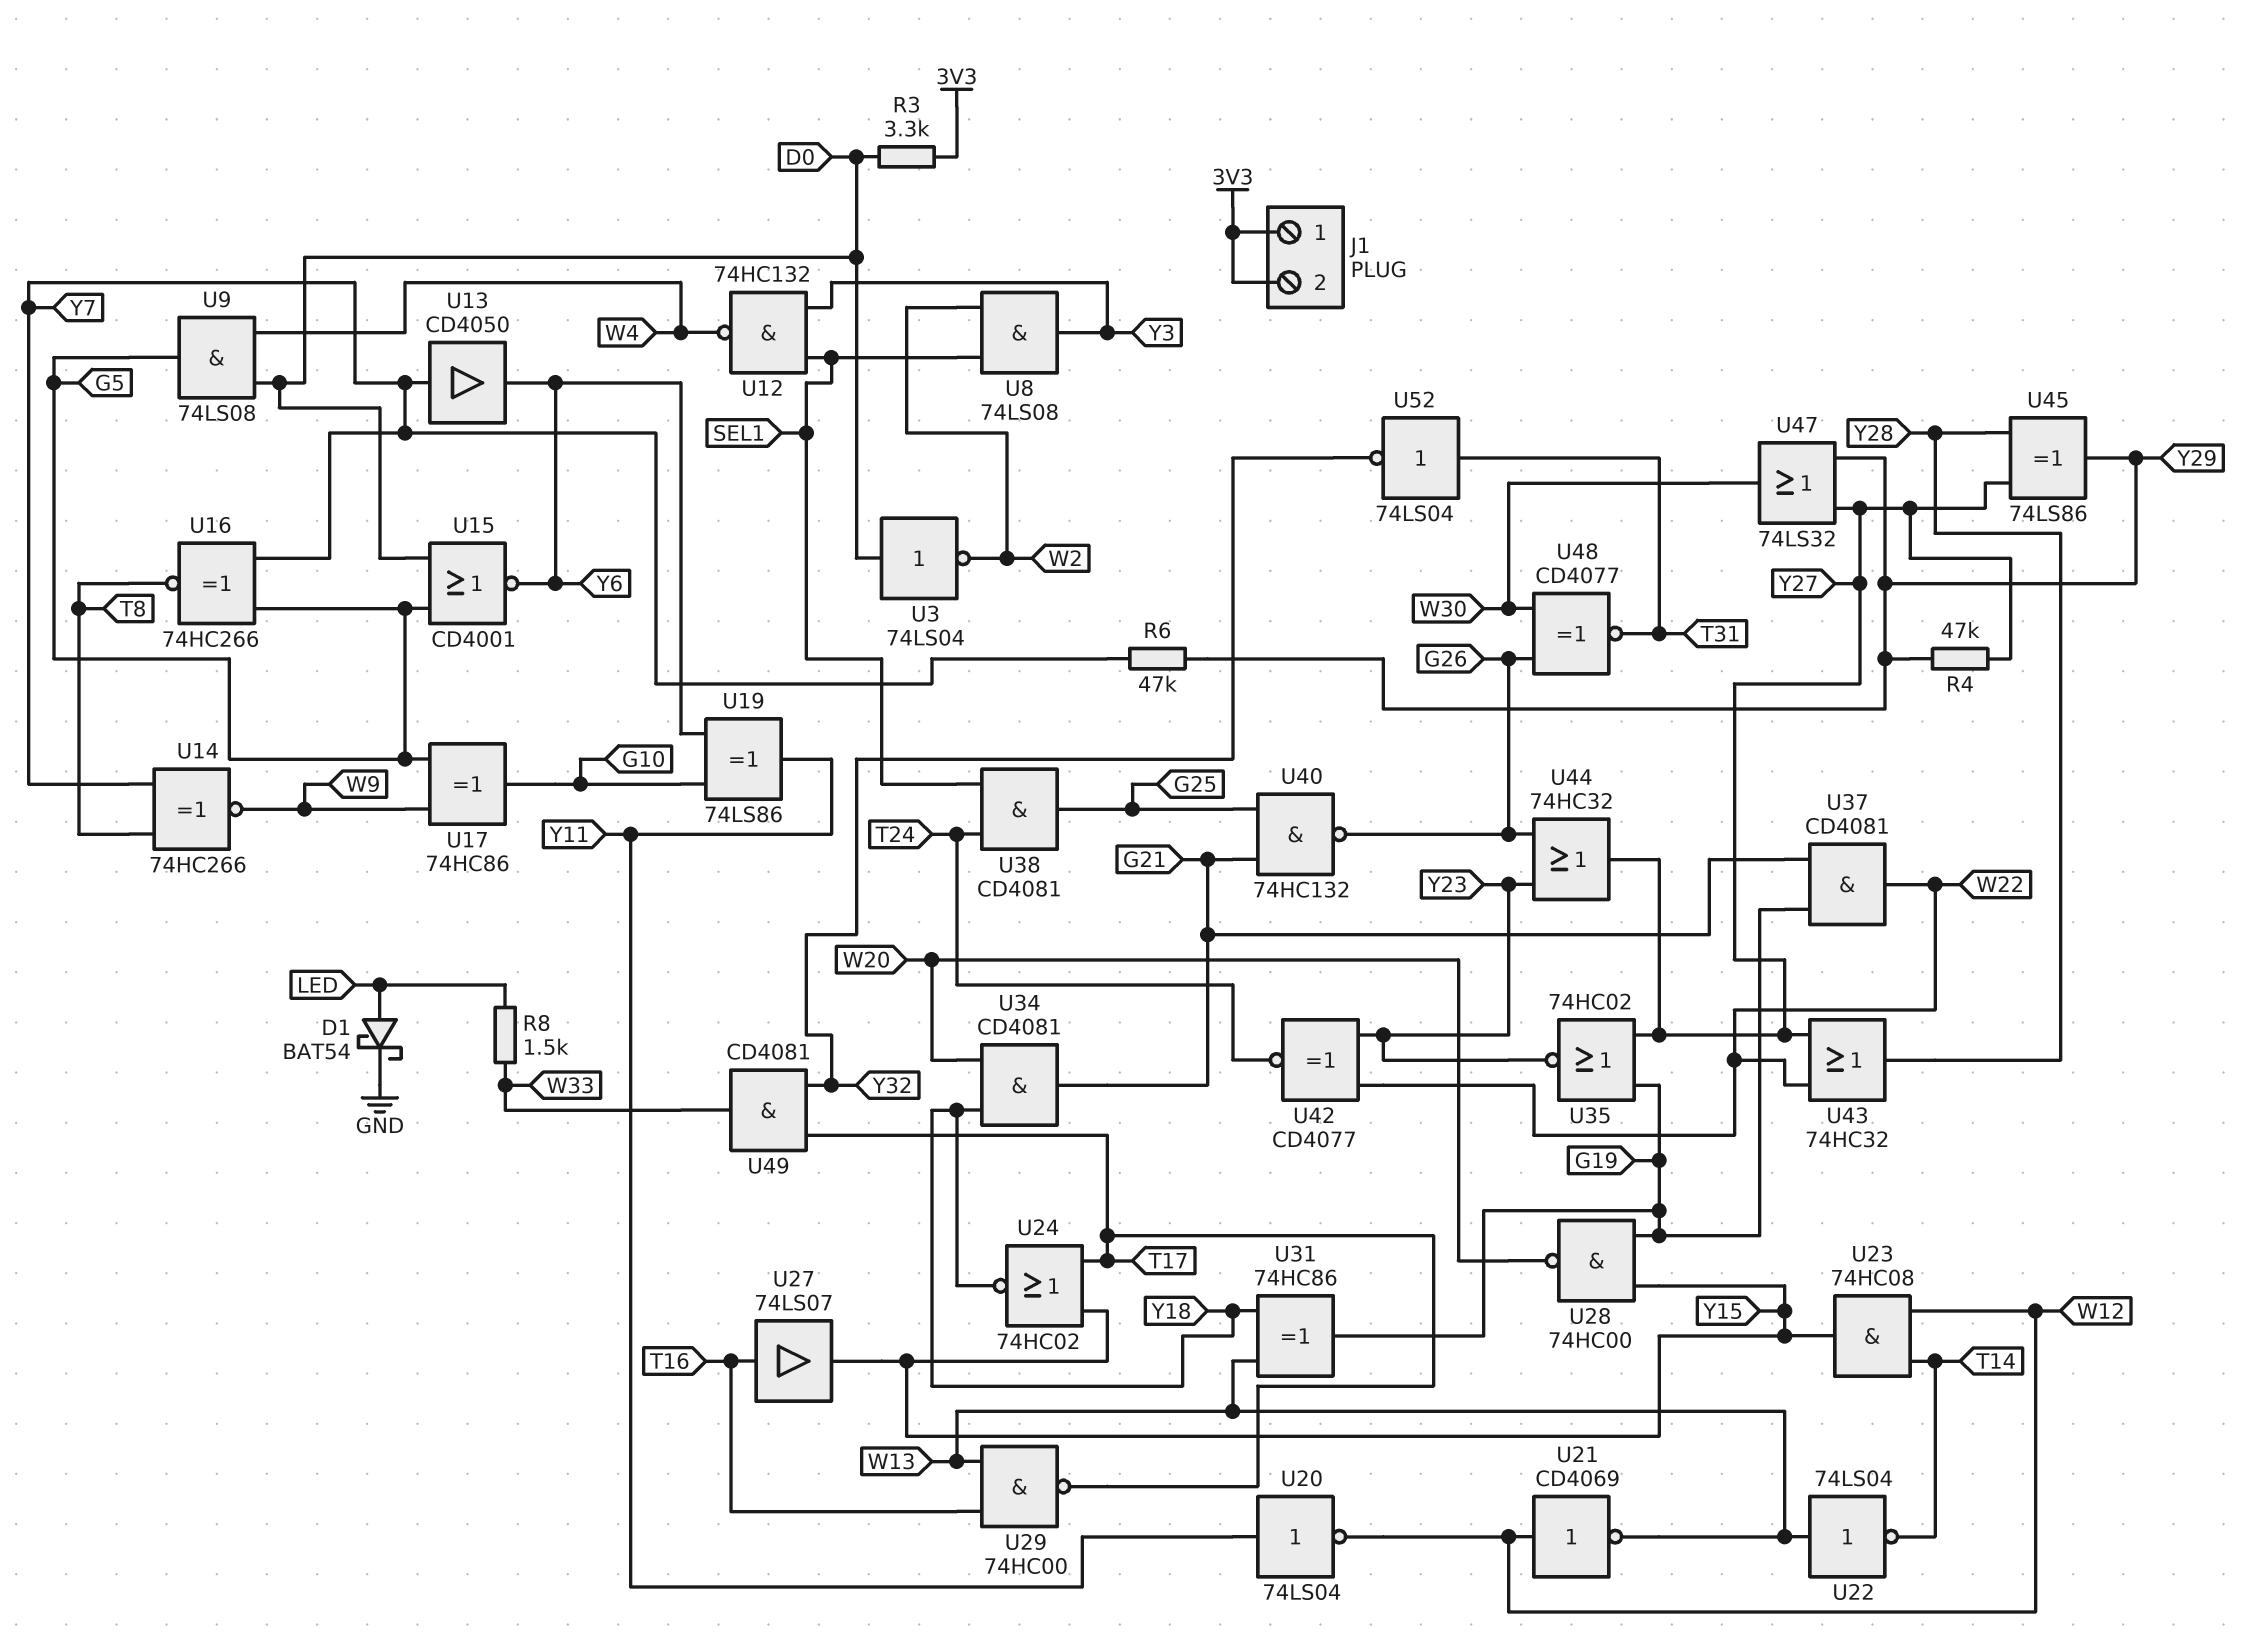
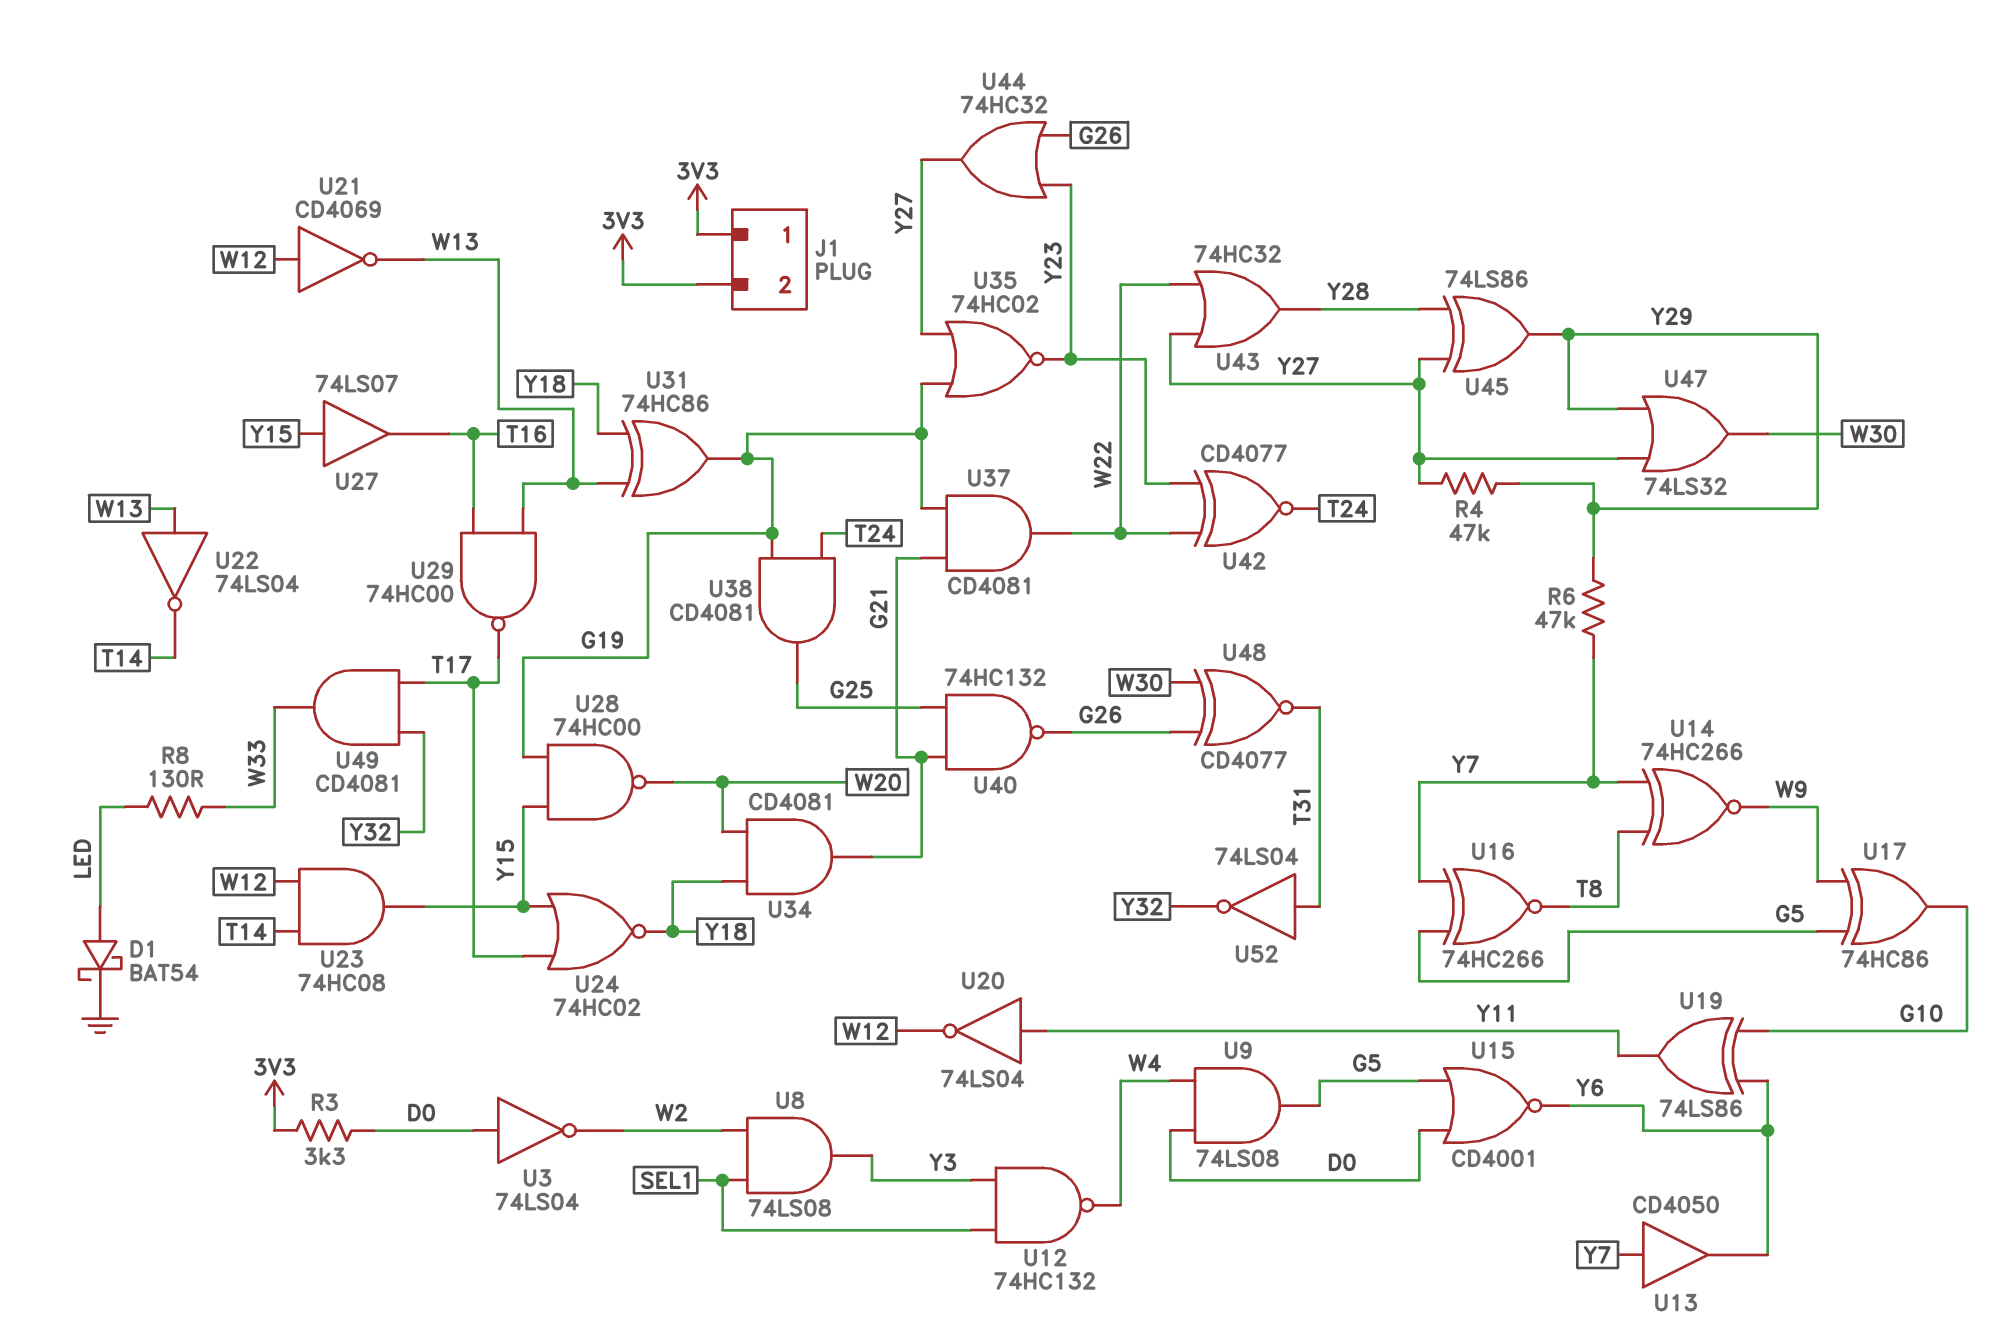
R8: 1.5k (LED, W33) -> 130 (LED, W33)
U27: buffer 74LS07 (in T16, out Y15) -> buffer 74LS07 (in Y15, out T16)
U38: AND CD4081 (in SEL1, in T24, out G25) -> AND CD4081 (in G19, in T24, out G25)

